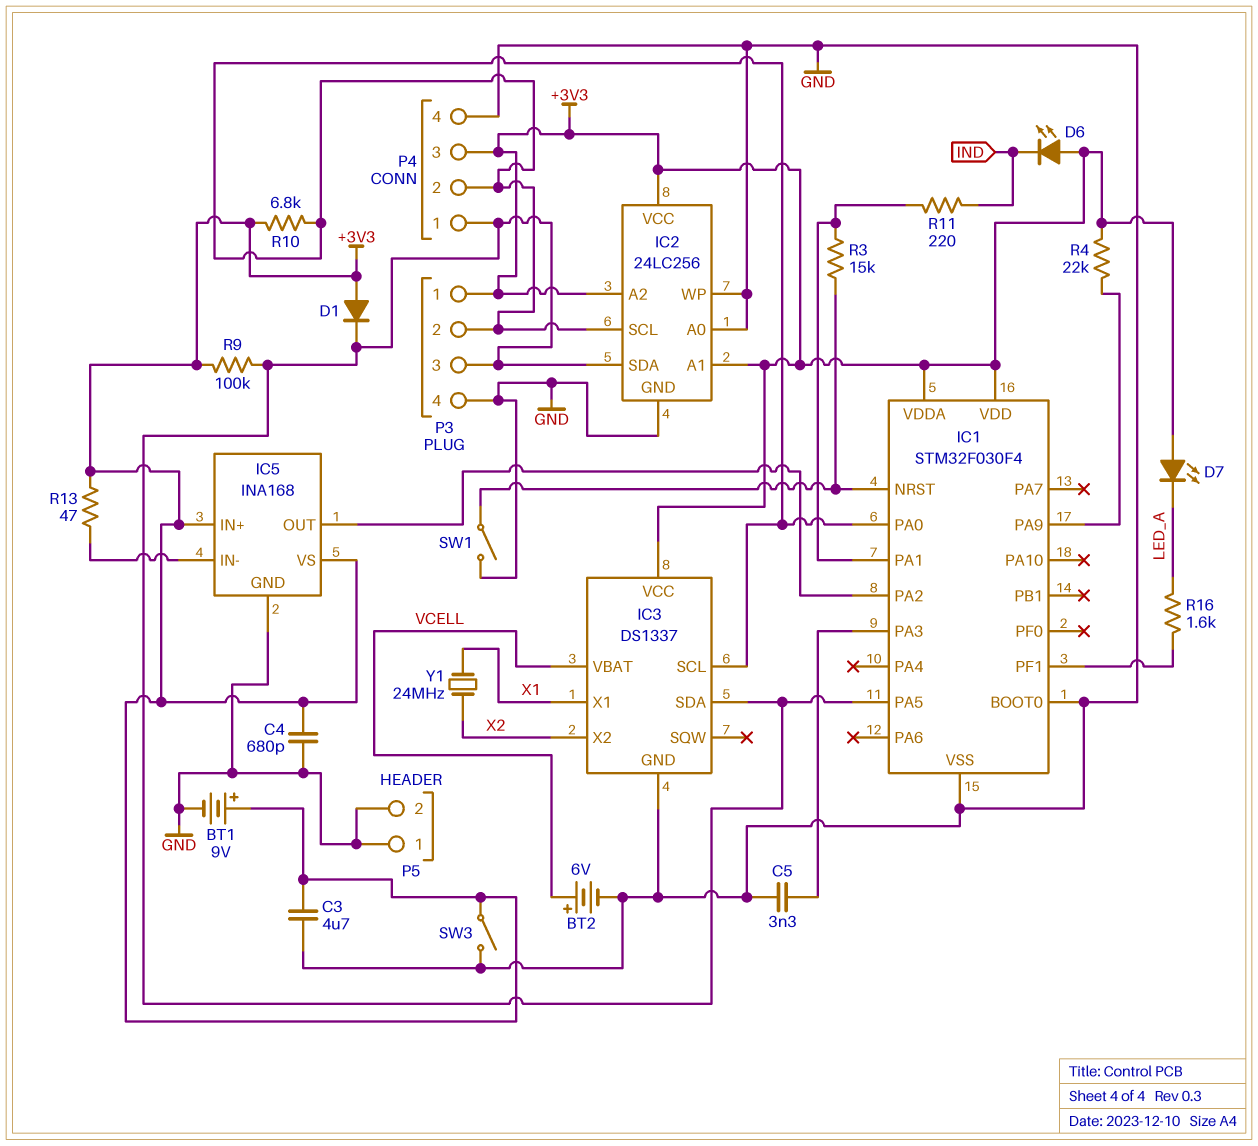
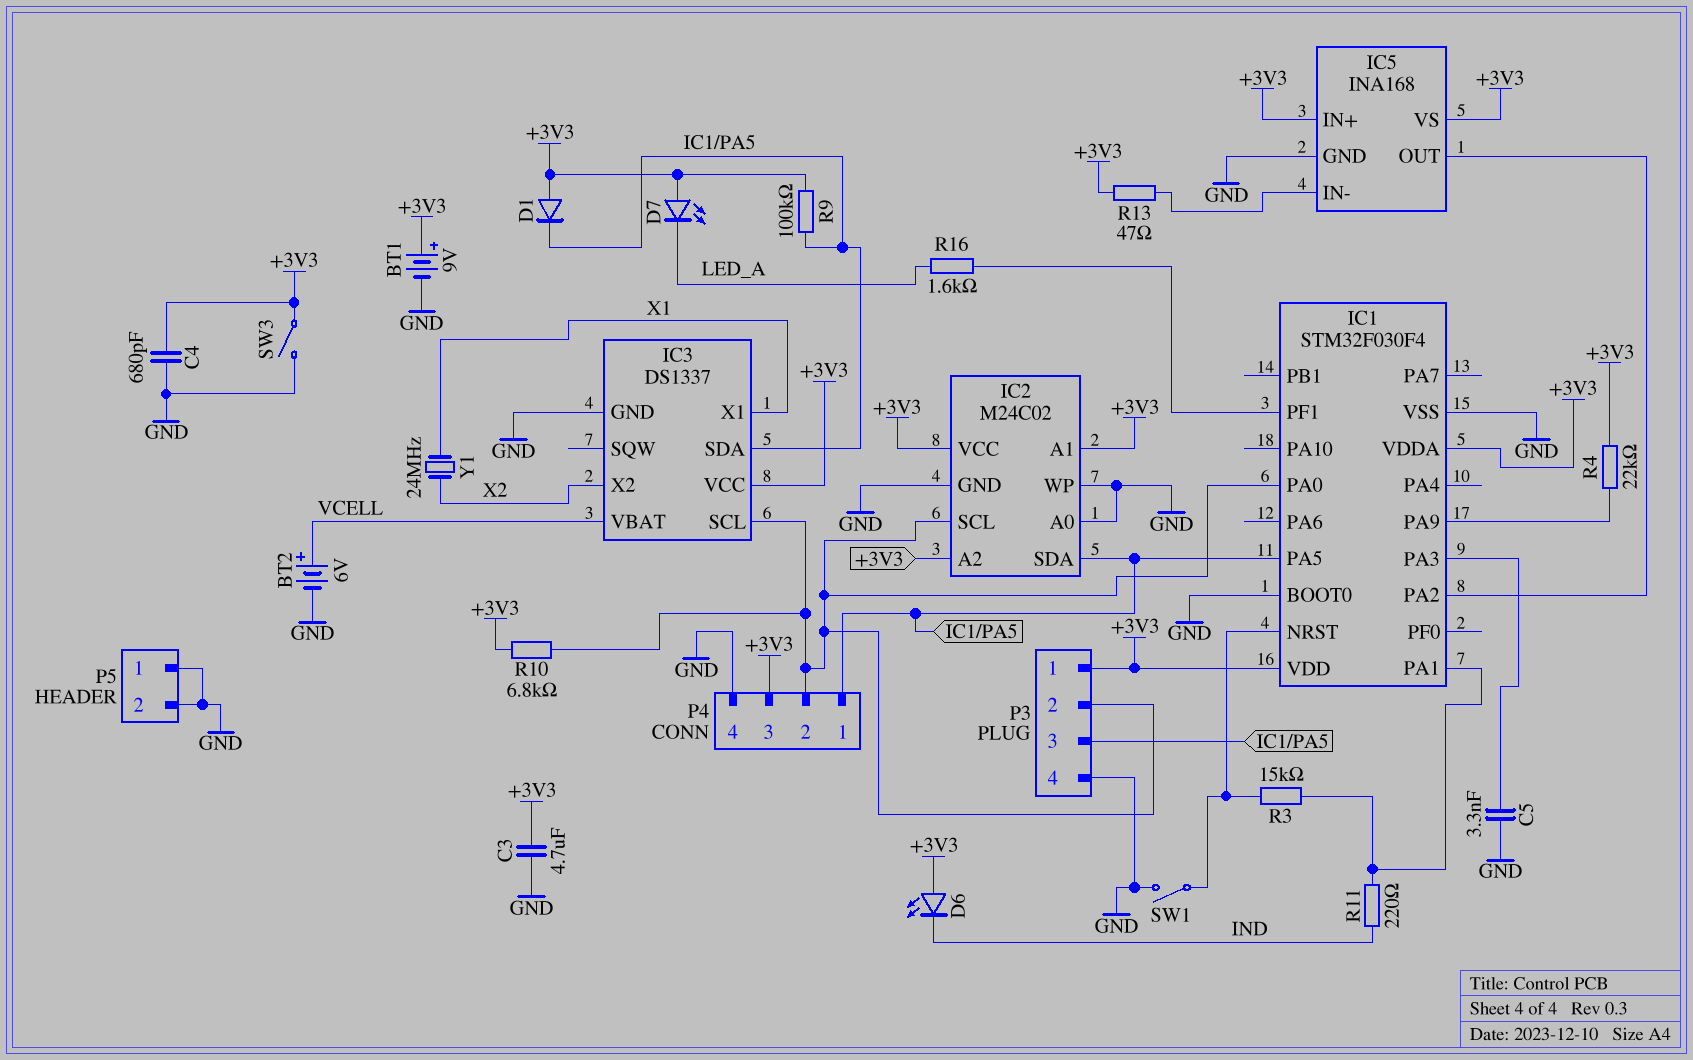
IC2: 24LC256 -> M24C02

